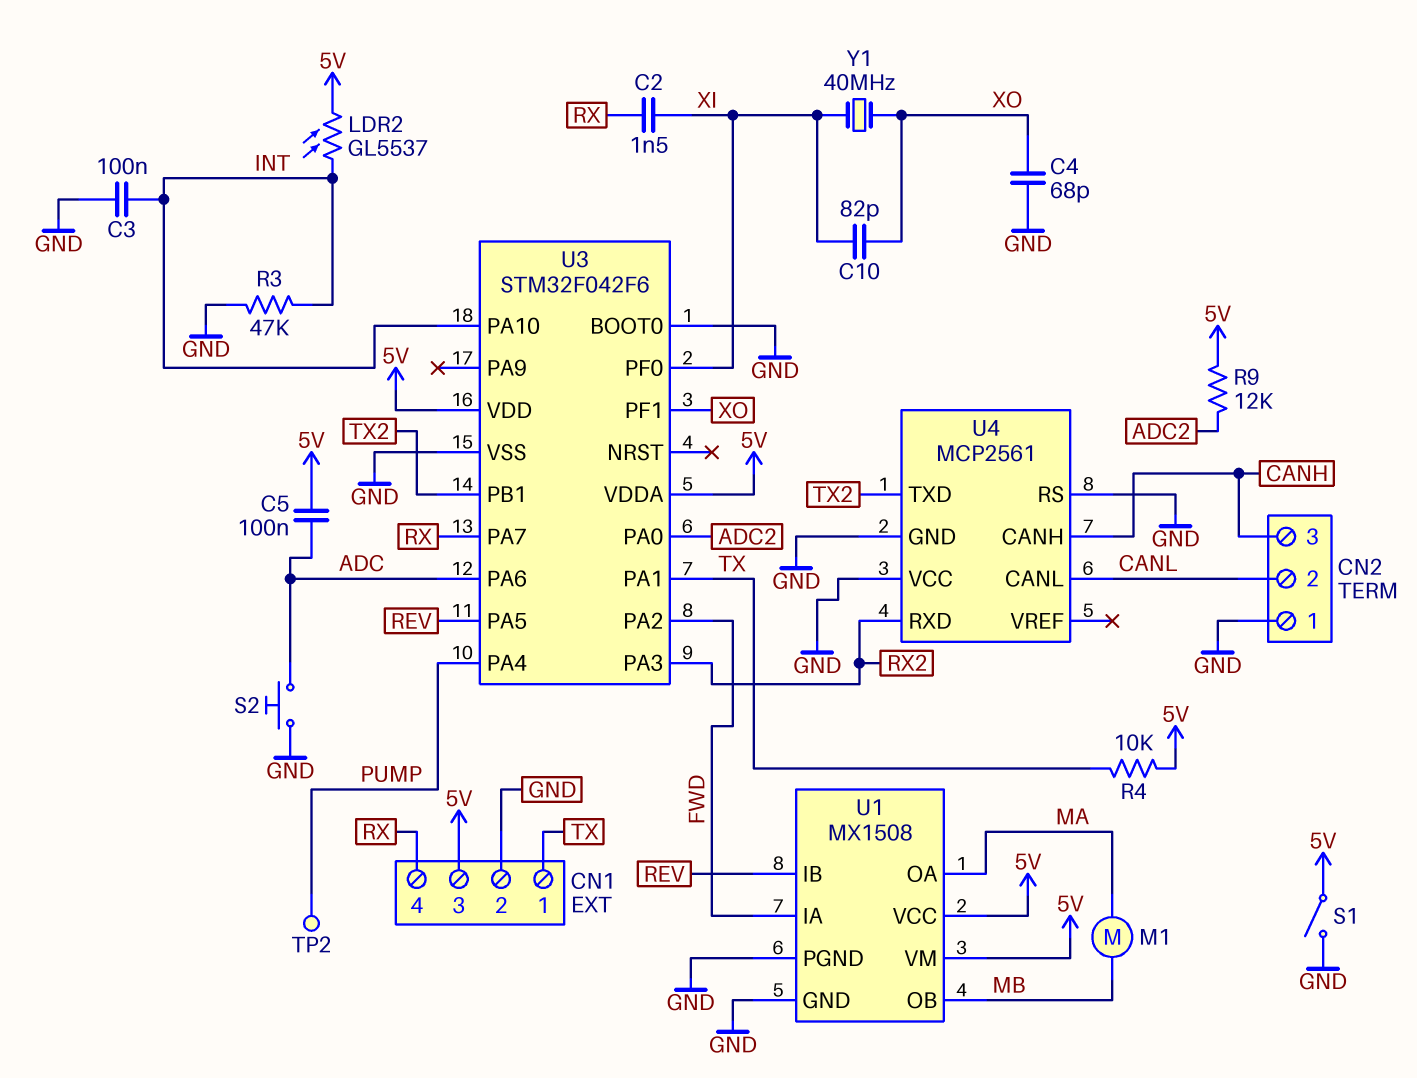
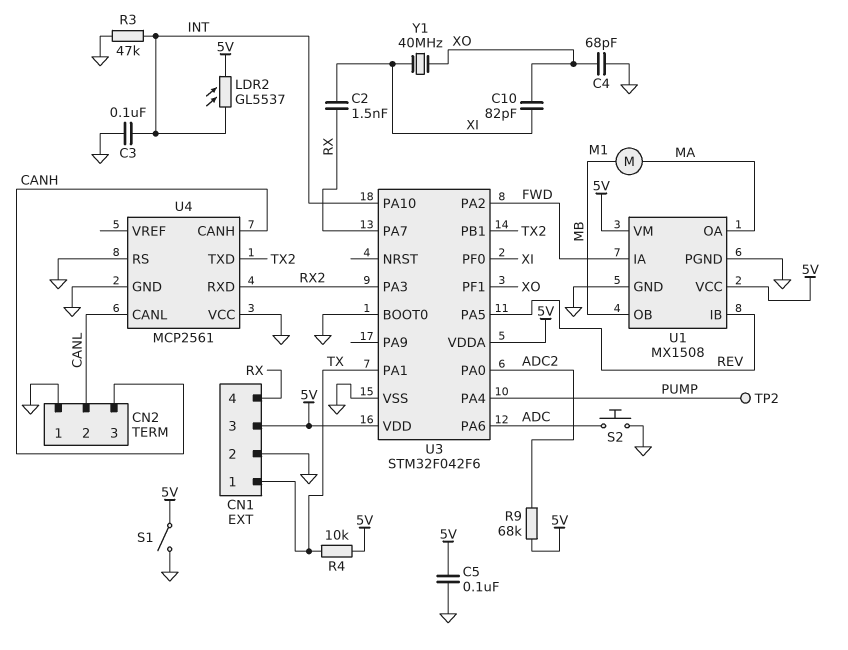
C5: 100nF (5V, ADC) -> 100nF (5V, GND)
R9: 12k (5V, ADC2) -> 68k (5V, ADC2)

